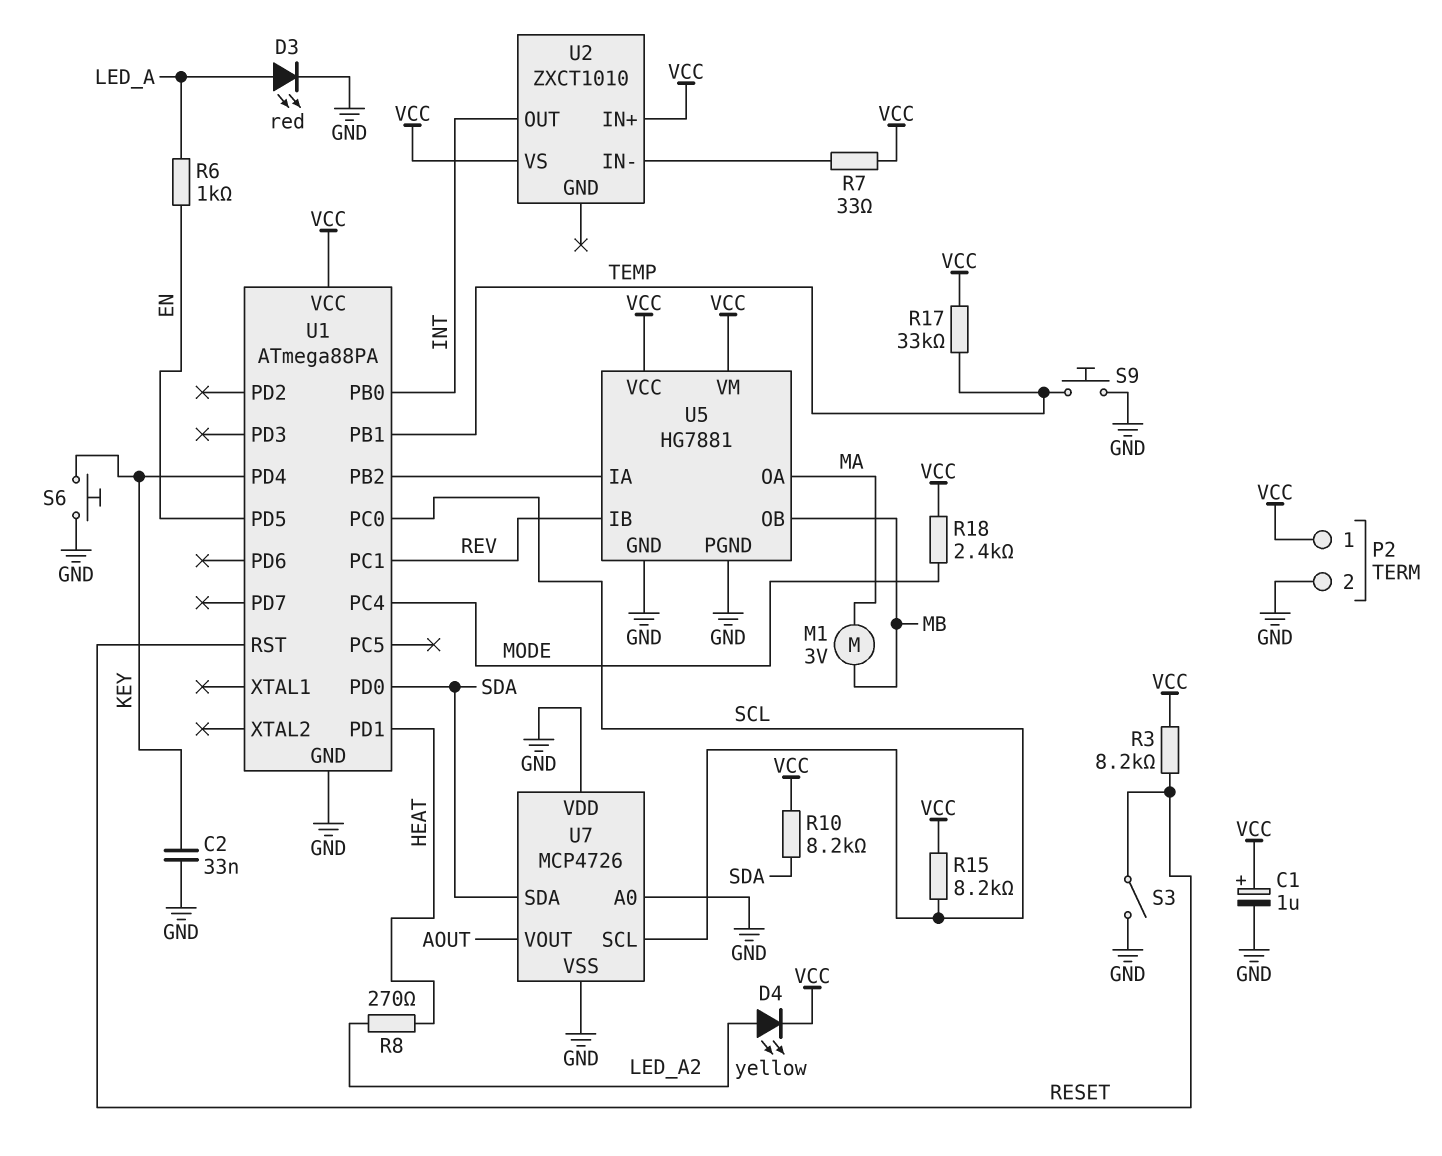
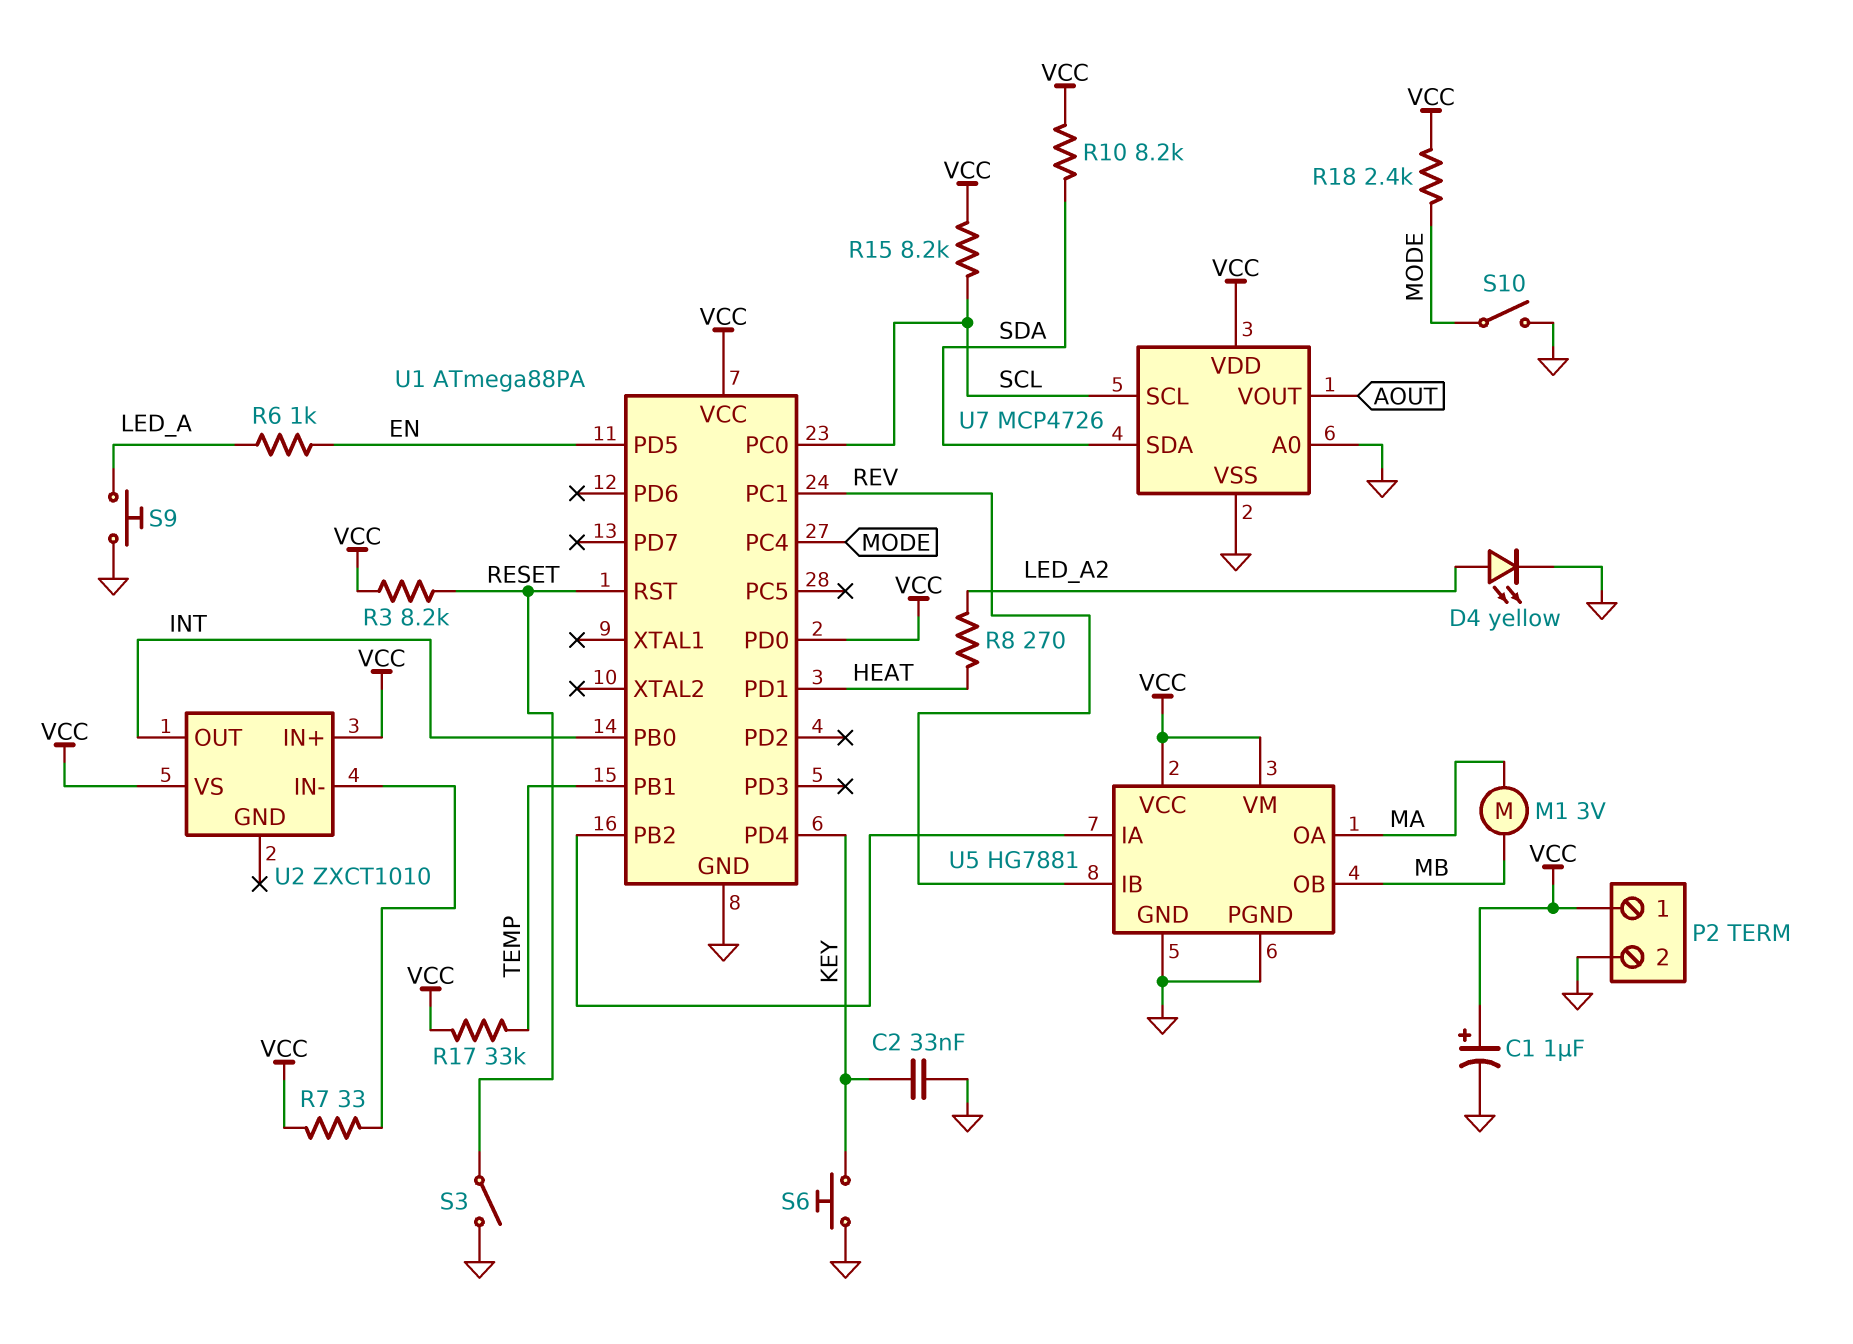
D3: LED red (A LED_A, K GND) -> none
D4: LED yellow (A LED_A2, K VCC) -> LED yellow (A LED_A2, K GND)
S9: button (GND, TEMP) -> button (GND, LED_A)
S10: none -> switch (GND, MODE)
U1 pin PD0: SDA -> VCC
U7 pin VDD: GND -> VCC

